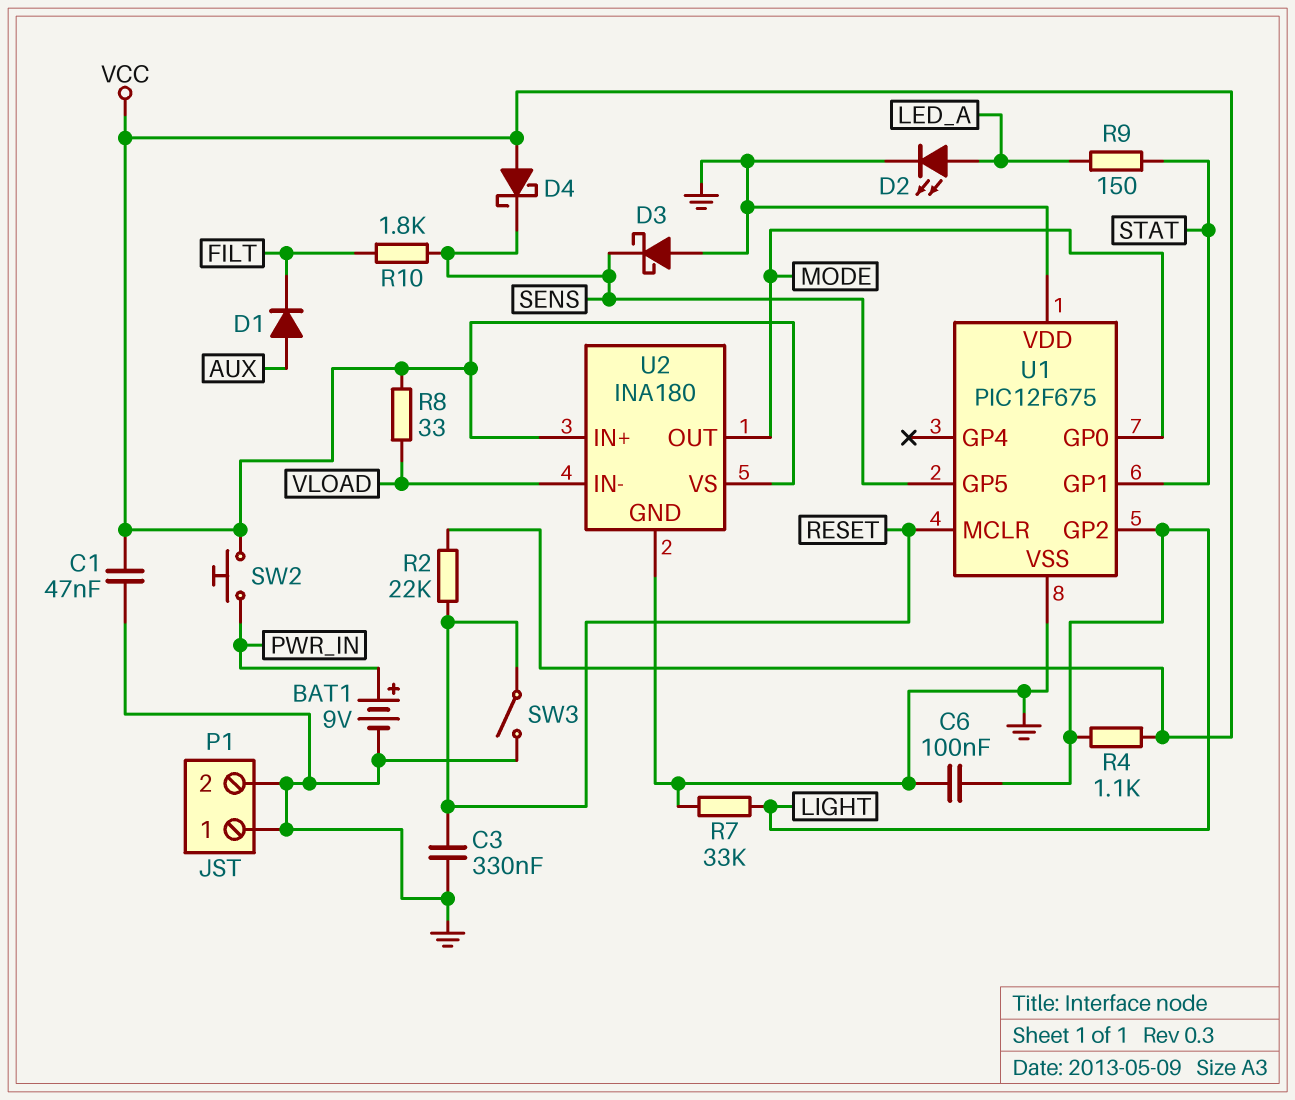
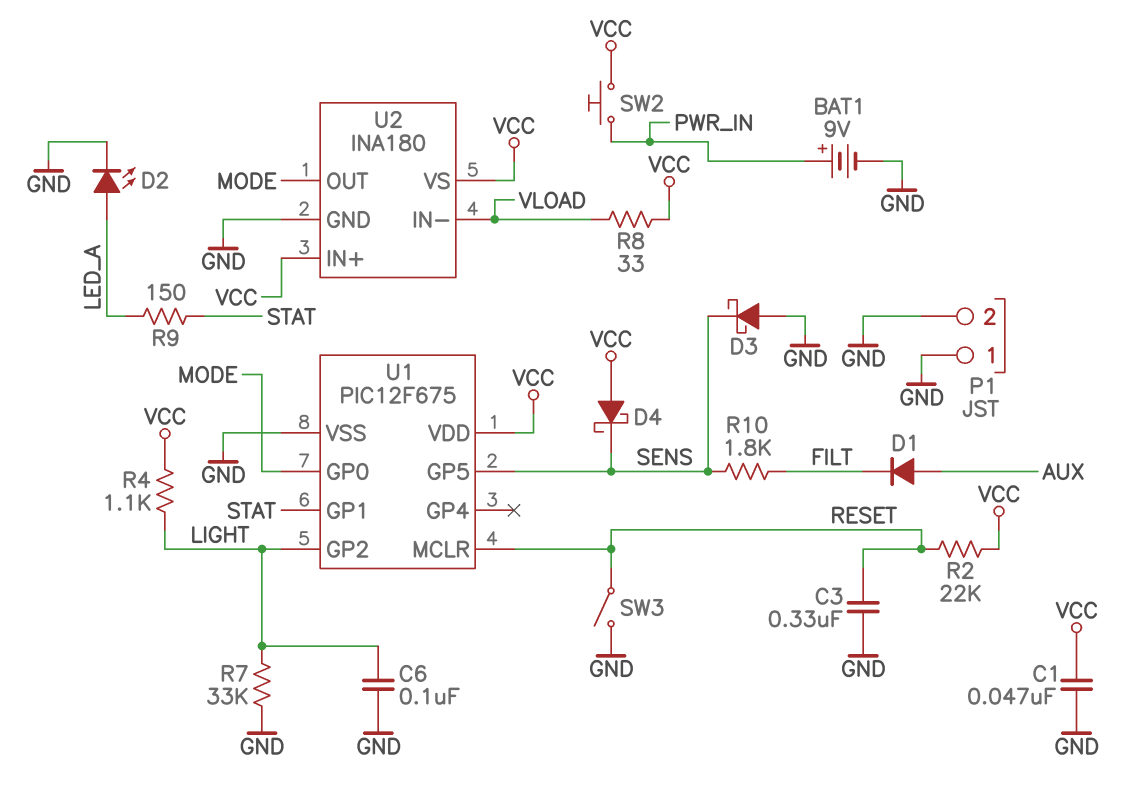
U1 pin VDD: GND -> VCC

